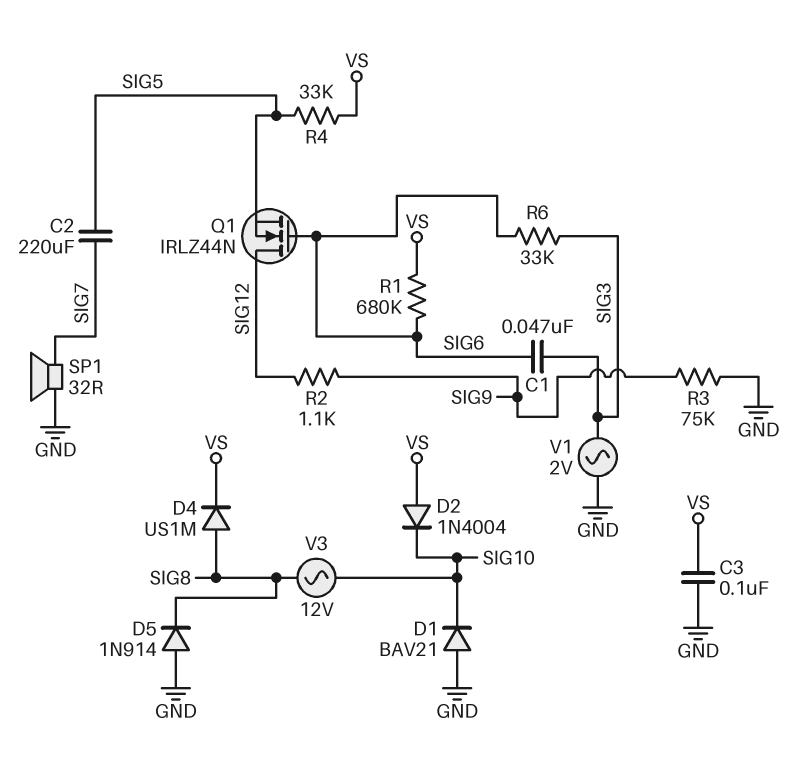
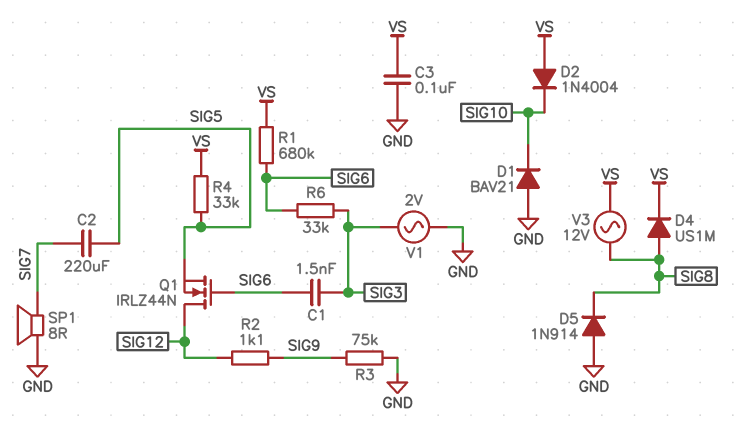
C1: 47nF (SIG3, SIG6) -> 1.5nF (SIG3, SIG6)
SP1: speaker 32R (GND, SIG7) -> speaker 8R (GND, SIG7)
V3: AC 12V (SIG8, SIG10) -> AC 12V (SIG8, VS)

